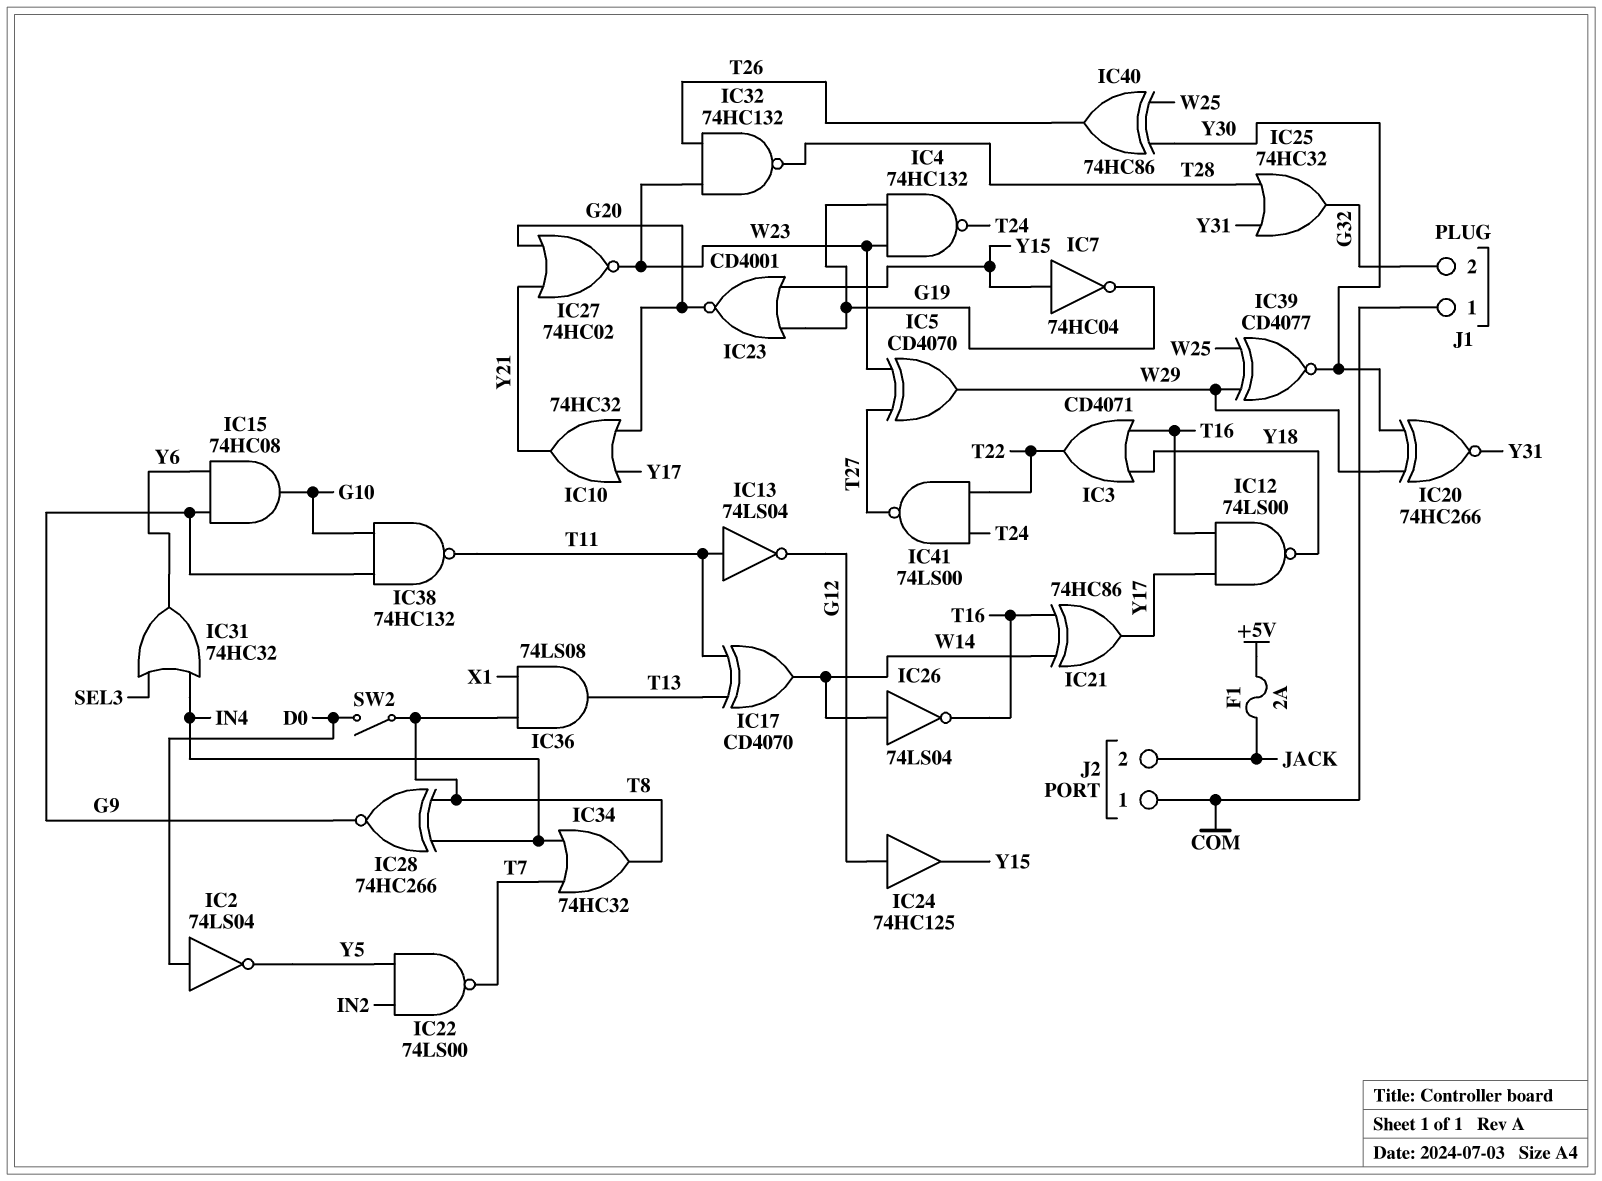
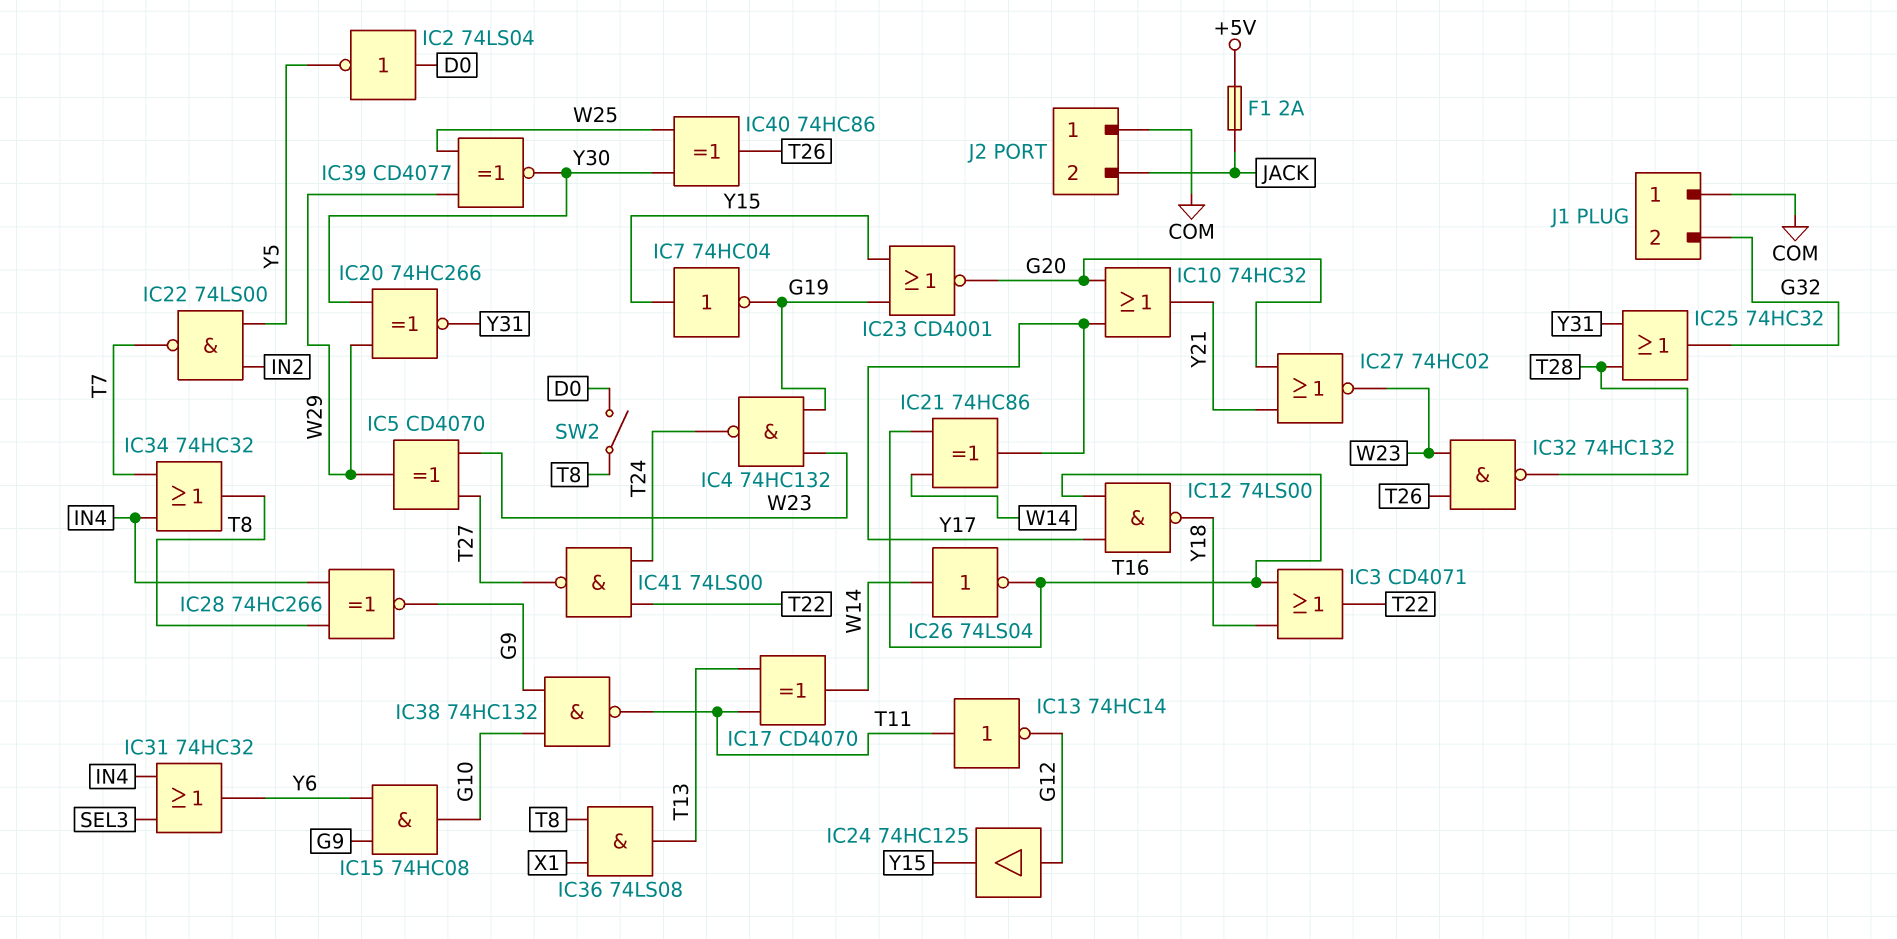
IC13: NOT 74LS04 (in T11, out G12) -> NOT 74HC14 (in T11, out G12)

